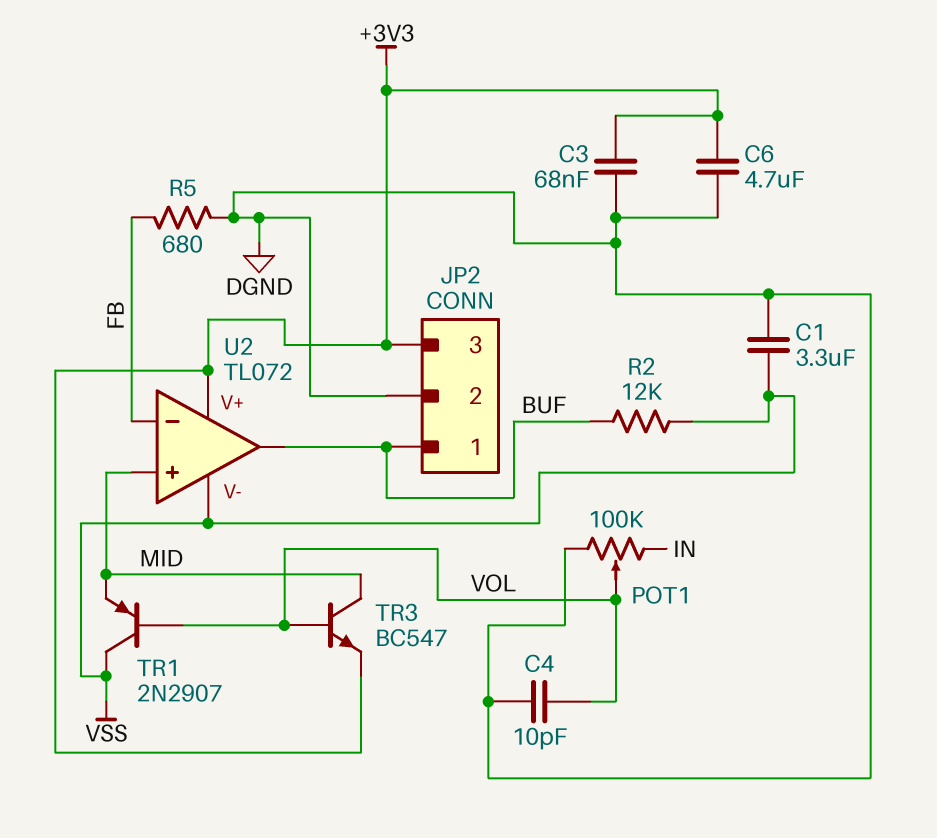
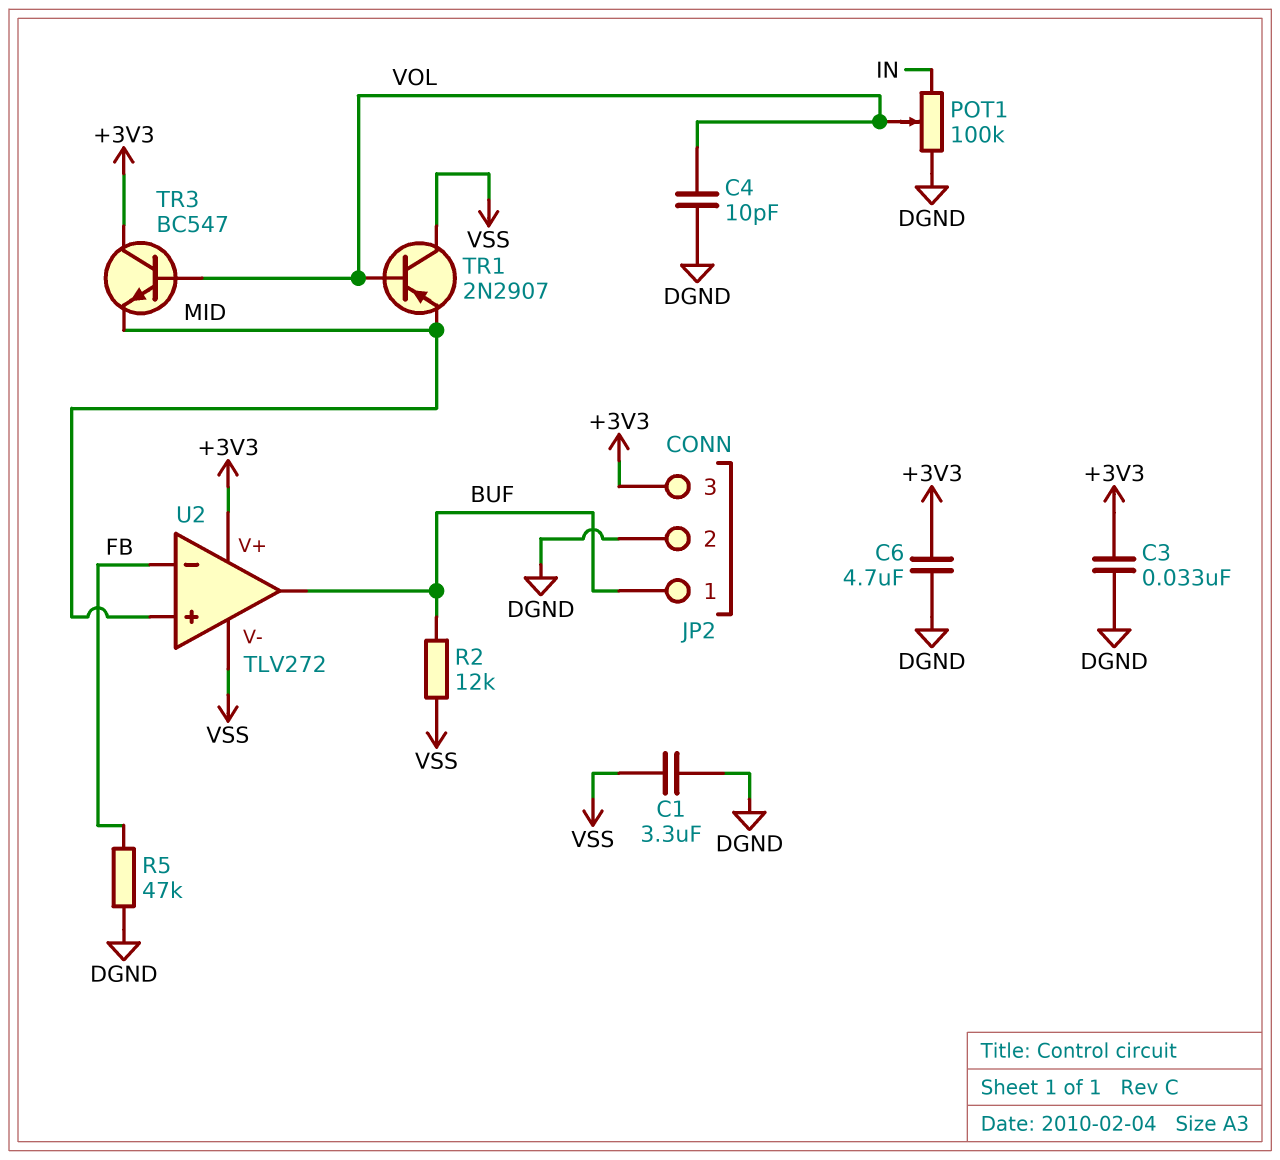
C3: 68nF (+3V3, DGND) -> 33nF (+3V3, DGND)
R5: 680 (DGND, FB) -> 47k (DGND, FB)
TR3: NPN BC547 (B VOL, C MID, E +3V3) -> NPN BC547 (B VOL, C +3V3, E MID)
U2: TL072 -> TLV272

